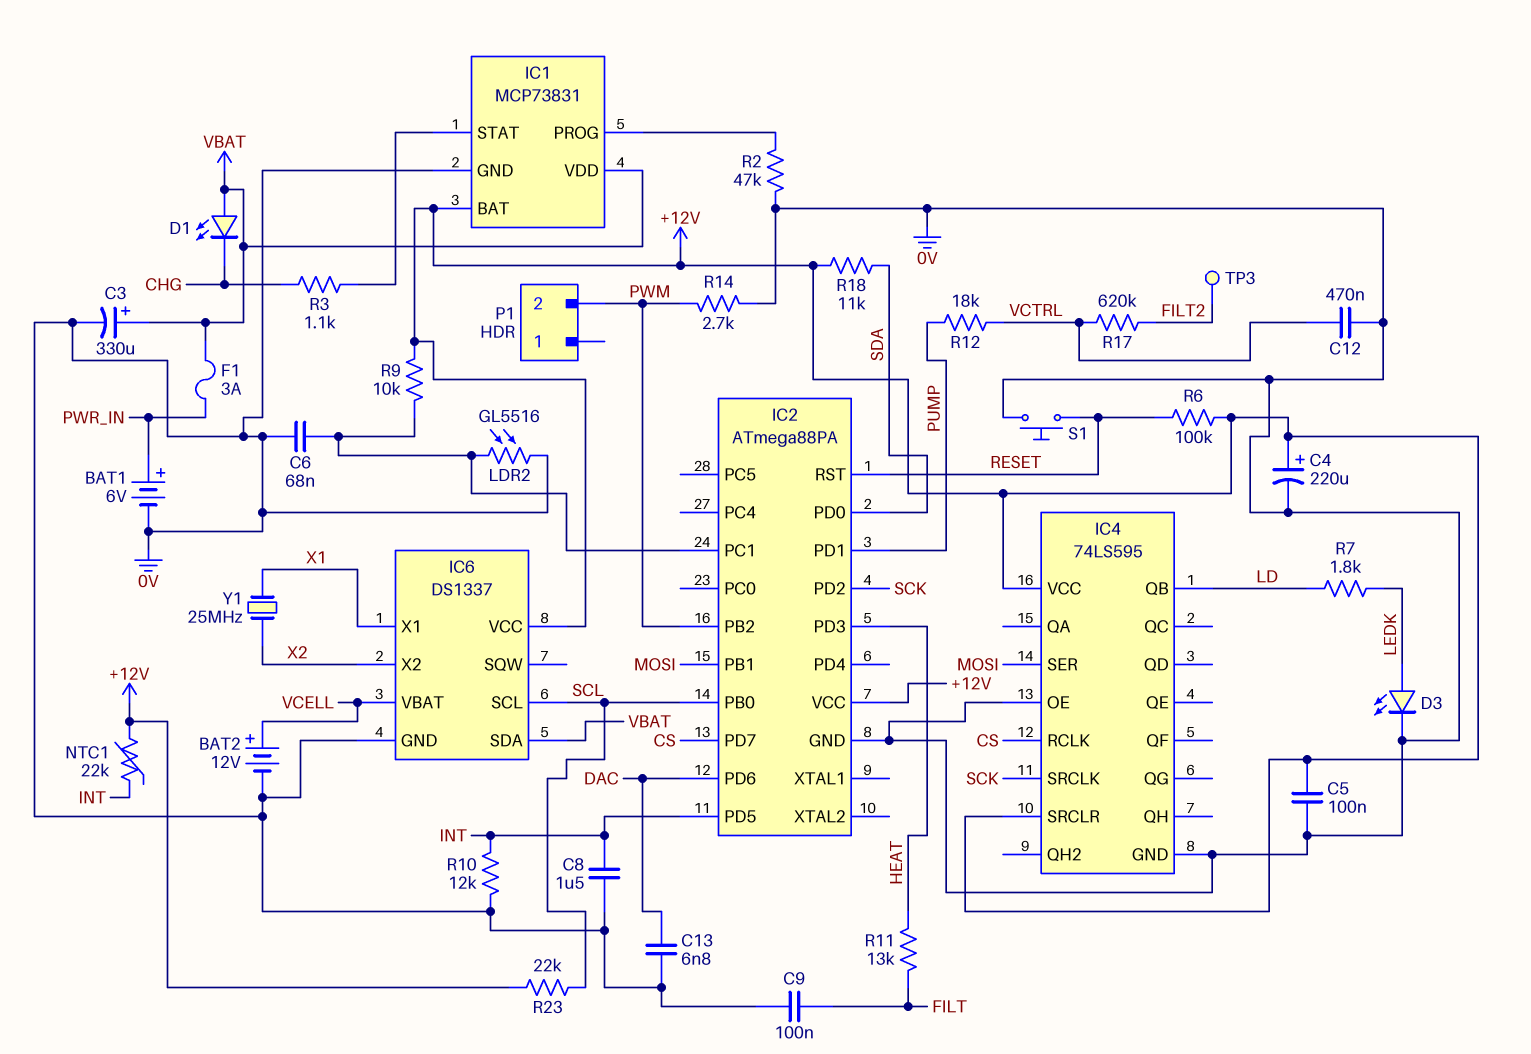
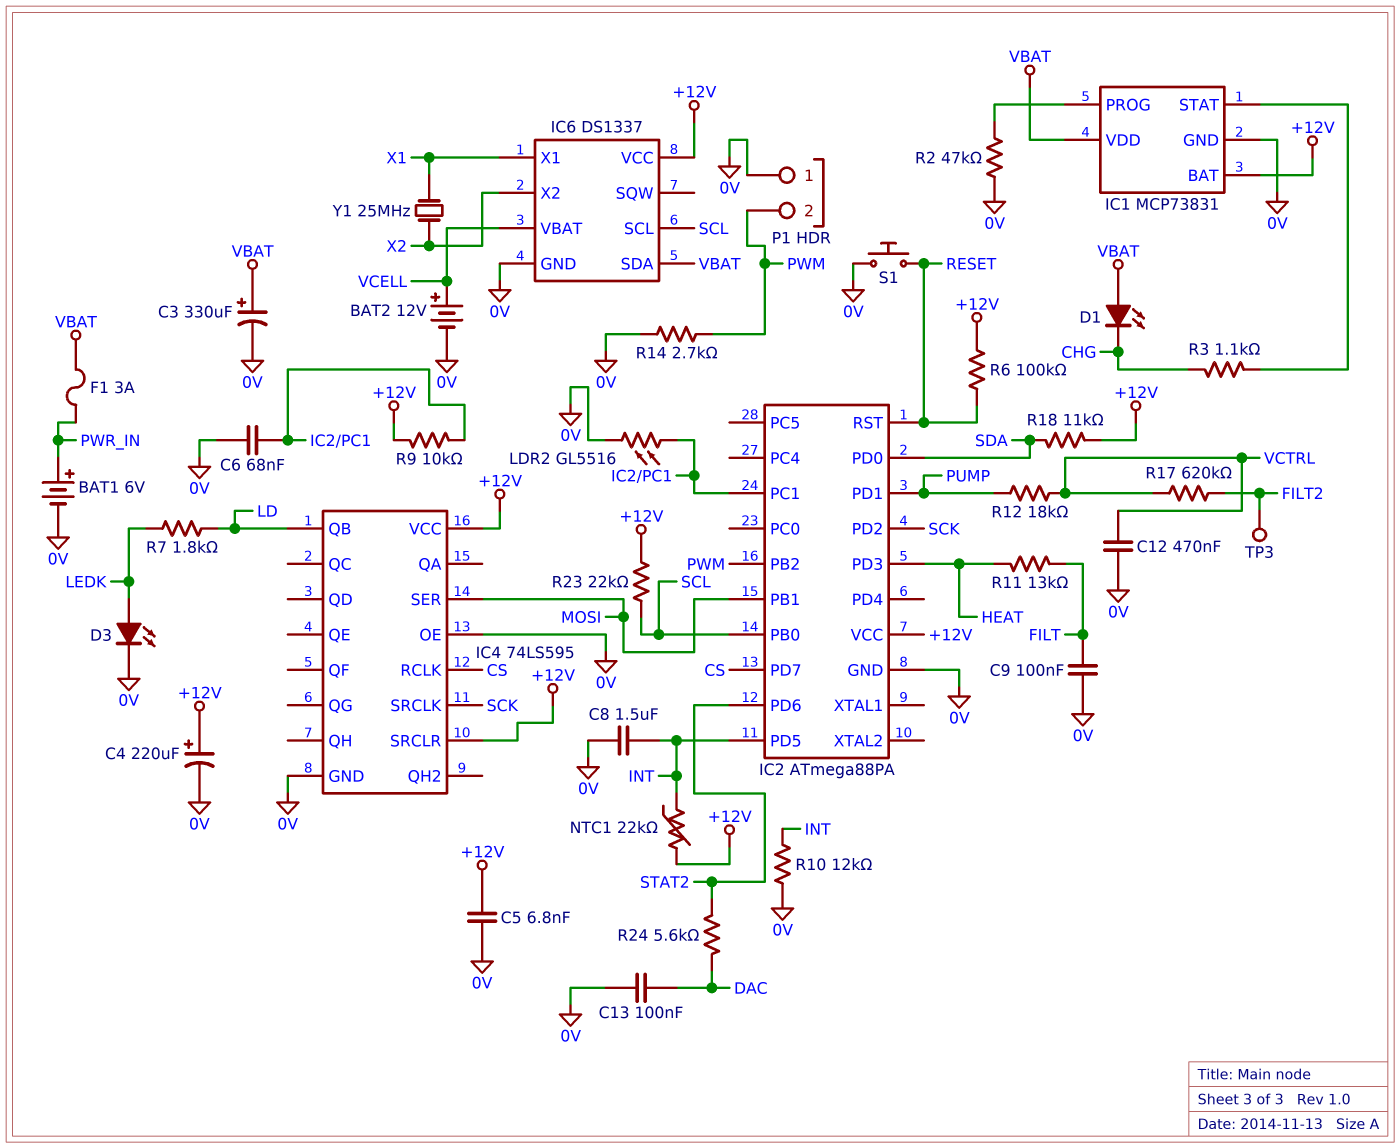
C5: 100nF (+12V, 0V) -> 6.8nF (+12V, 0V)
C13: 6.8nF (0V, DAC) -> 100nF (0V, DAC)
IC2 pin PD6: DAC -> STAT2
P1 pin 1: none -> 0V
R24: none -> 5.6k (DAC, STAT2)

